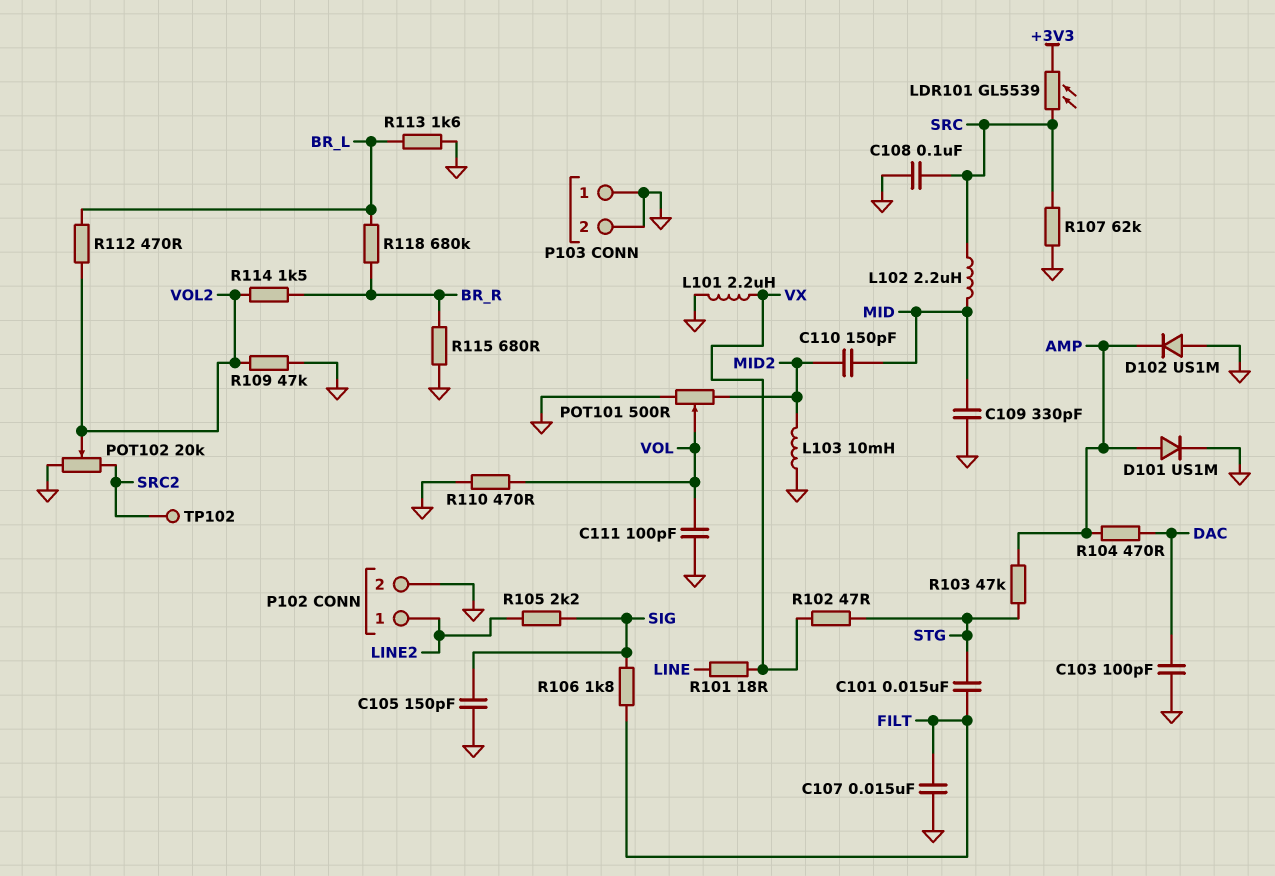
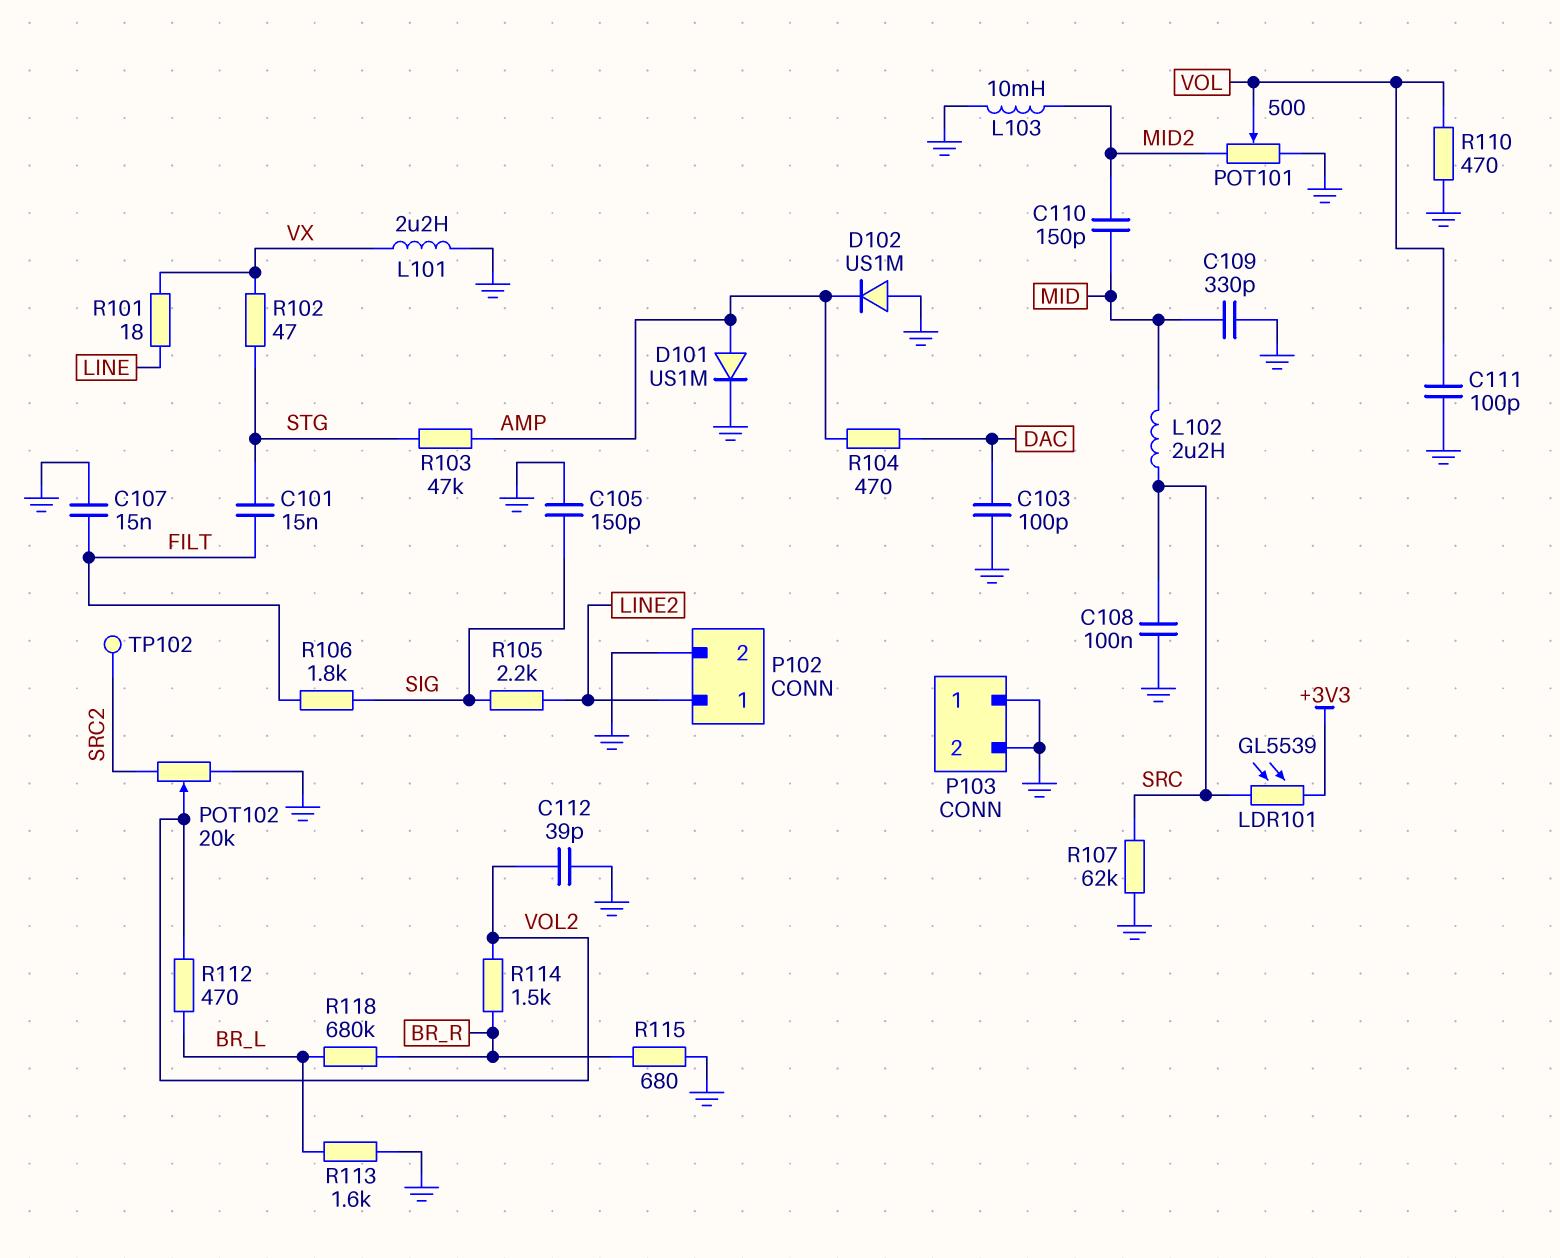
C112: none -> 39pF (GND, VOL2)
R109: 47k (GND, VOL2) -> none

